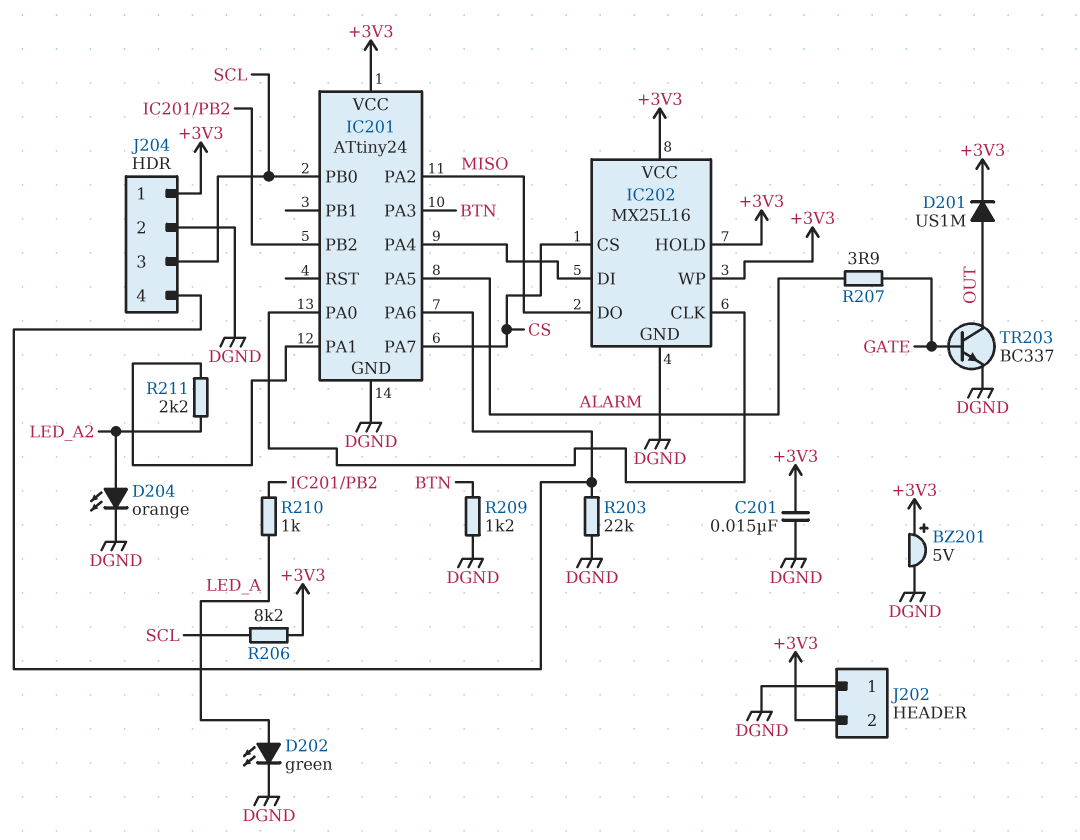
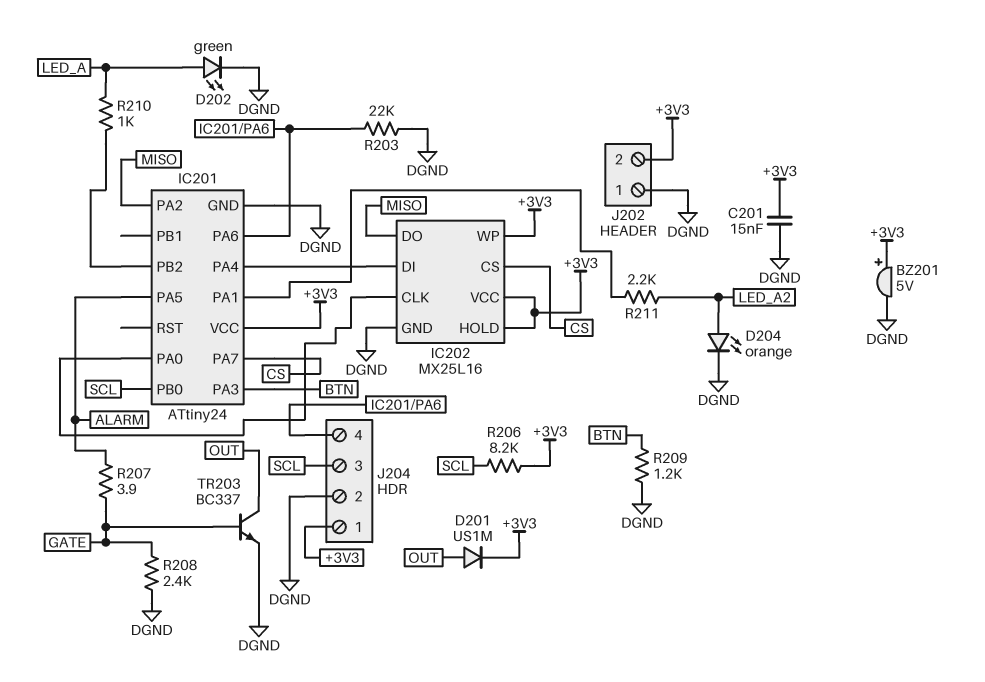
R208: none -> 2.4k (DGND, GATE)

